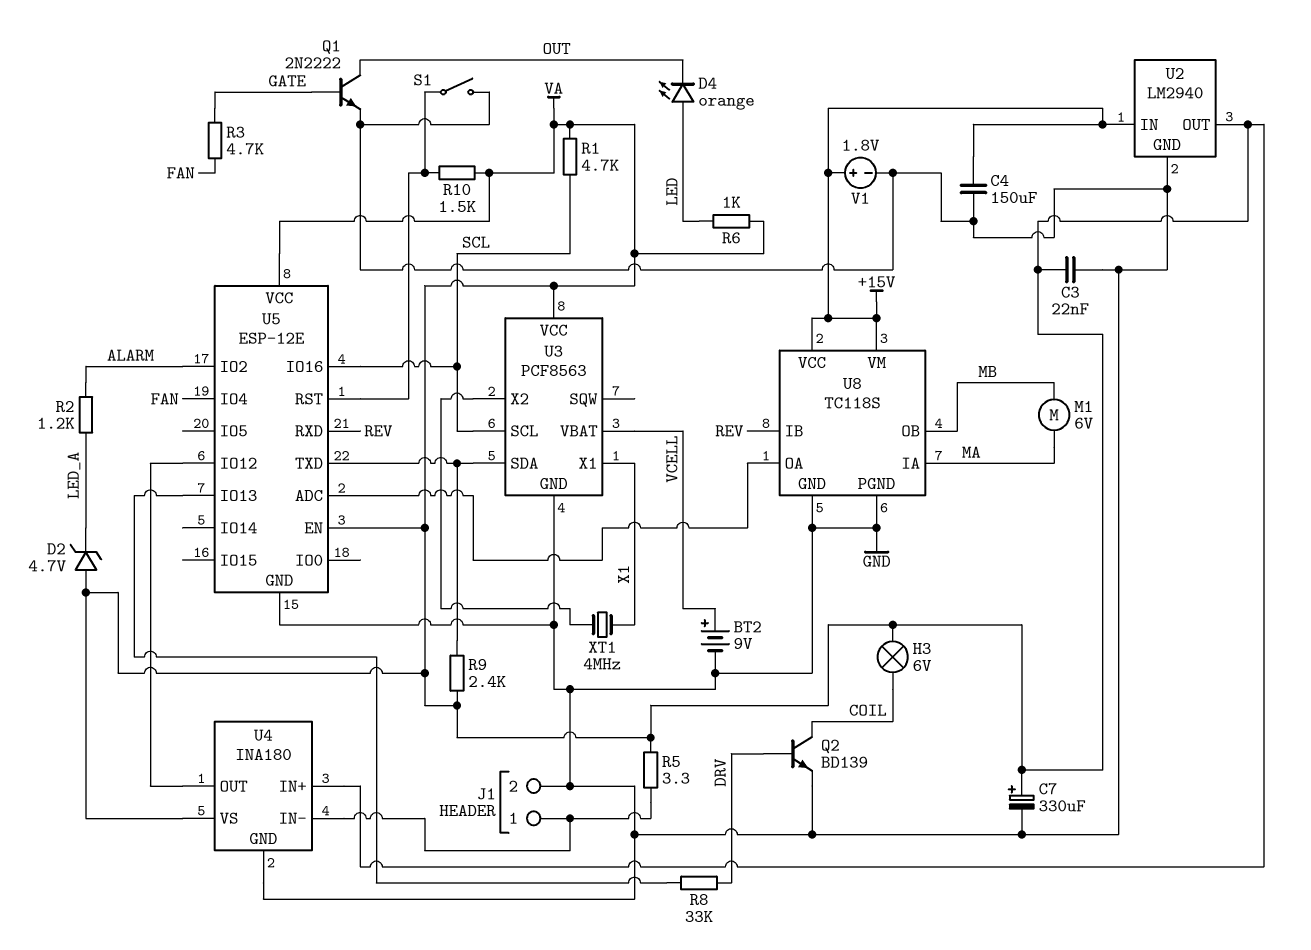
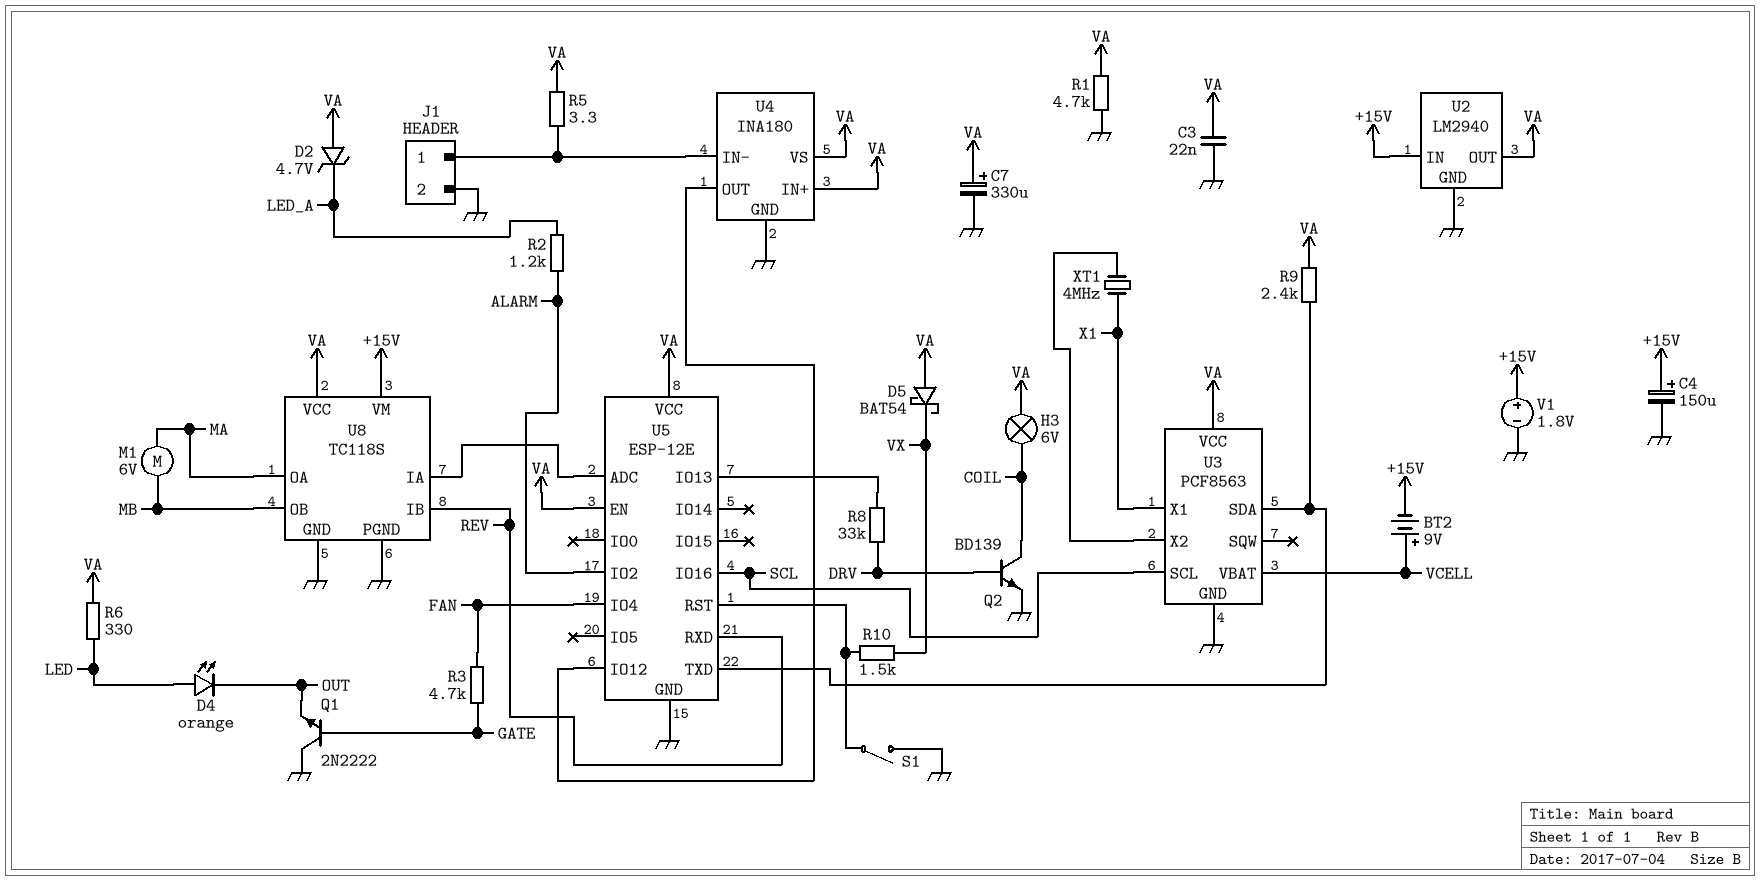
BT2: 9V (plus VCELL, minus GND) -> 9V (plus VCELL, minus +15V)
C4: 150uF (+15V, GND) -> 150uF (plus +15V, minus GND)
D5: none -> schottky BAT54 (A VA, K VX)
Q1: NPN 2N2222 (B GATE, C OUT, E GND) -> NPN 2N2222 (B GATE, C GND, E OUT)
R1: 4.7k (SCL, VA) -> 4.7k (GND, VA)
R6: 1k (LED, VA) -> 330 (LED, VA)
R10: 1.5k (U5/RST, VA) -> 1.5k (U5/RST, VX)
U8 pin IA: MA -> U5/ADC
U8 pin OA: U5/ADC -> MA
U8 pin VCC: +15V -> VA

